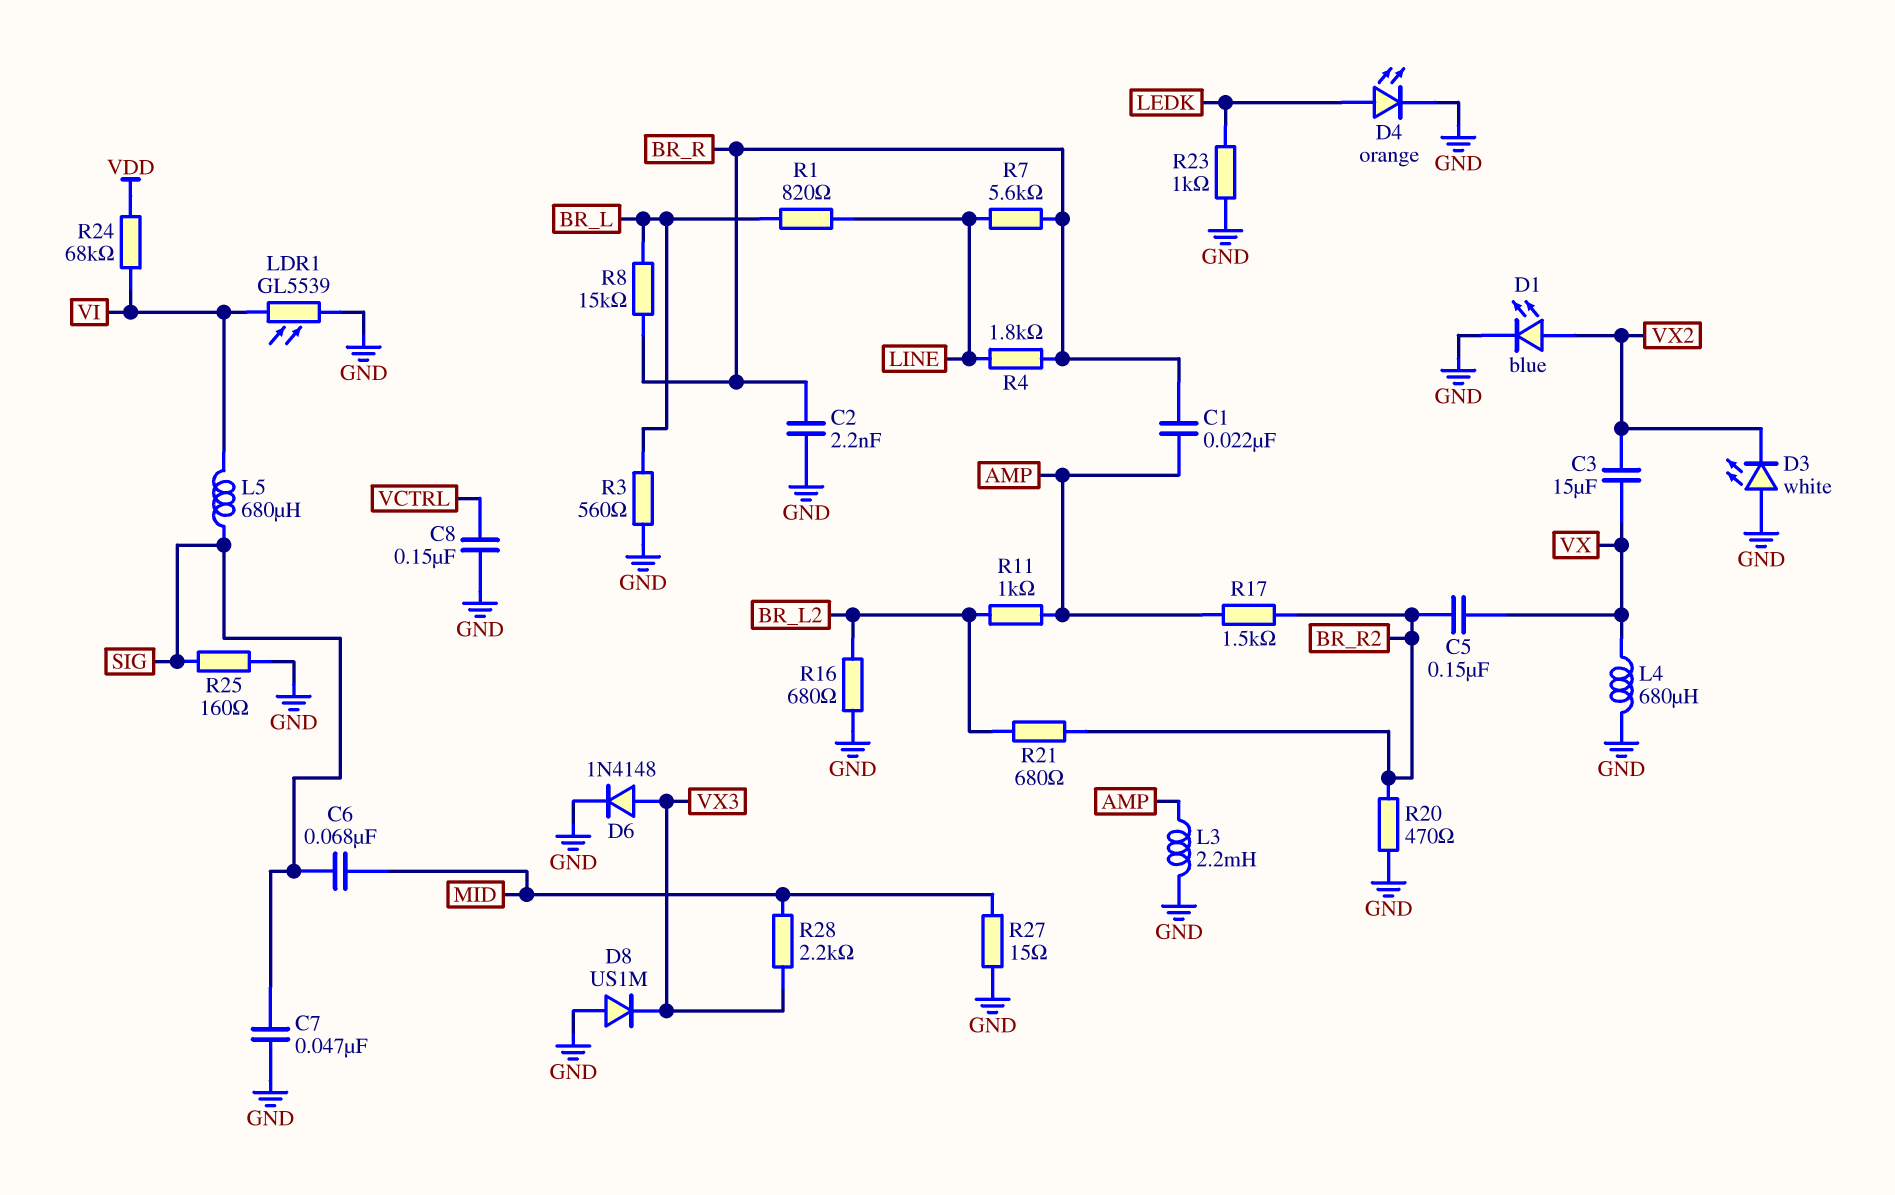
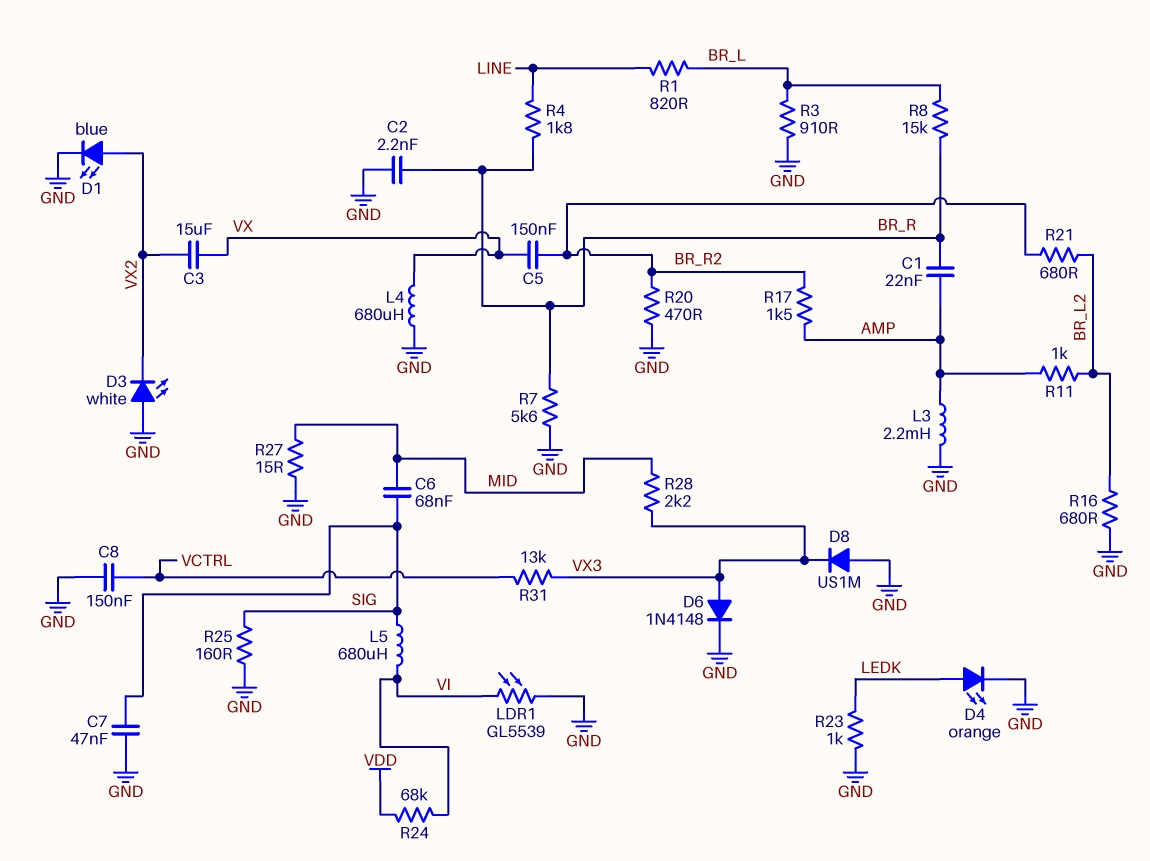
R3: 560 (BR_L, GND) -> 910 (BR_L, GND)
R7: 5.6k (BR_R, LINE) -> 5.6k (BR_R, GND)
R31: none -> 13k (VCTRL, VX3)

